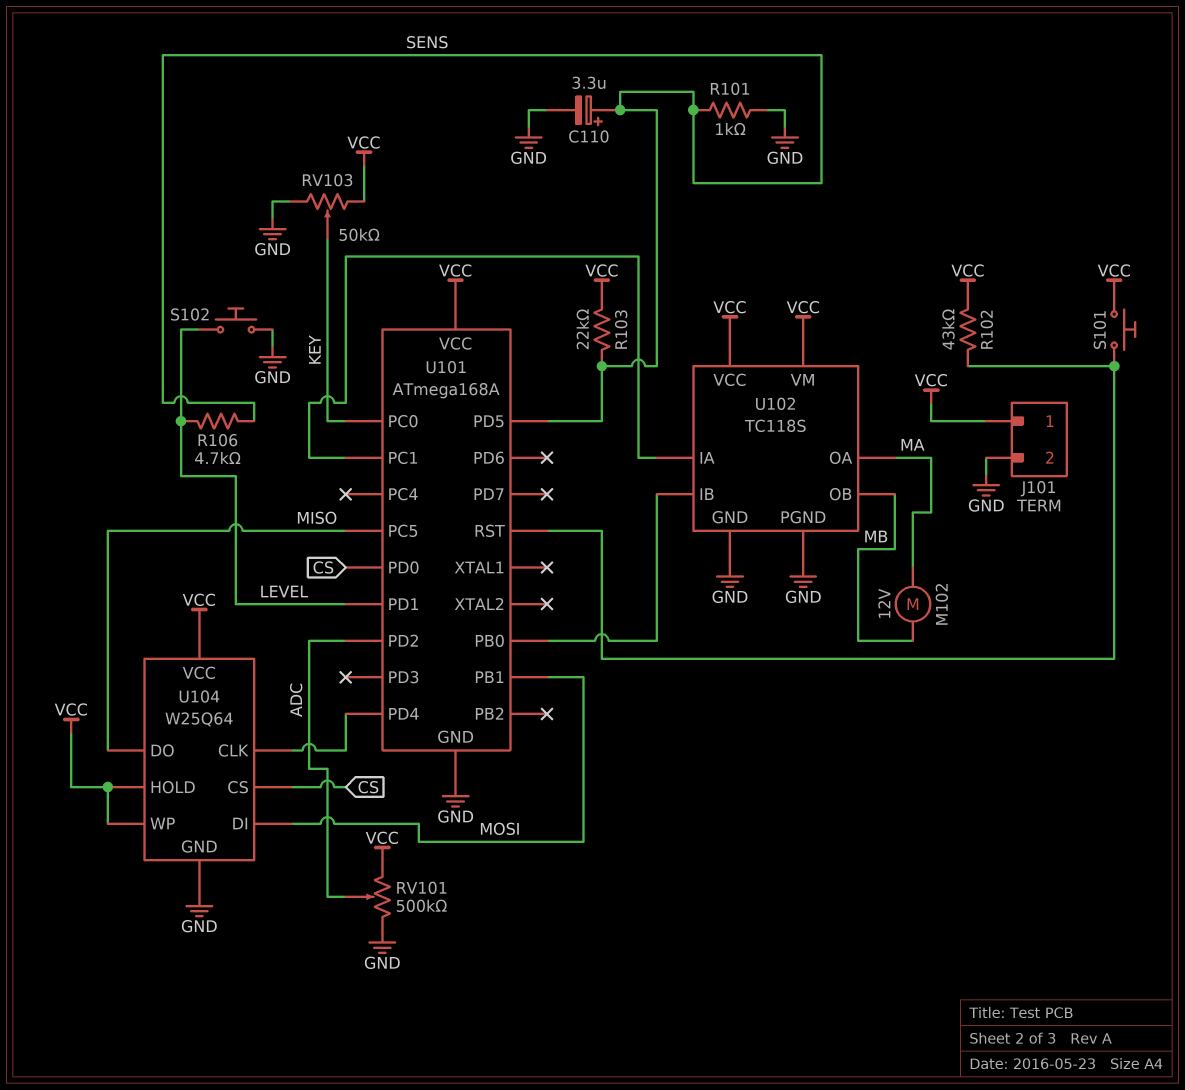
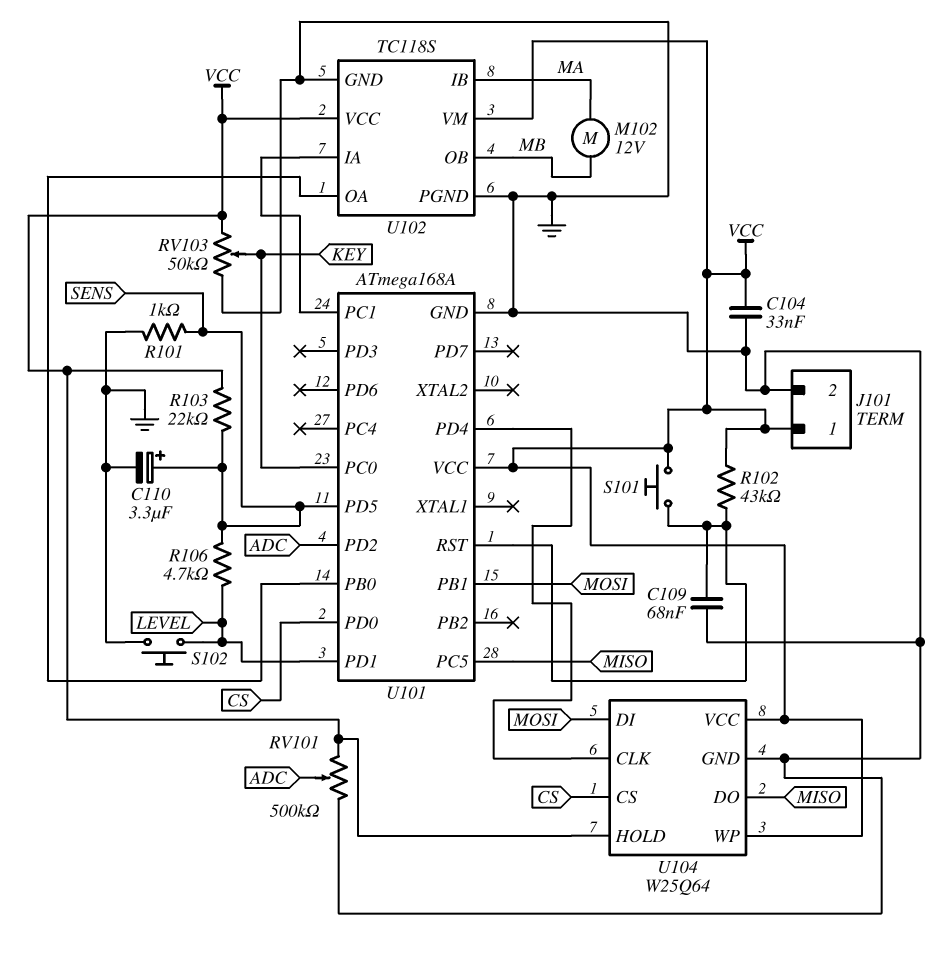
C104: none -> 33nF (GND, VCC)
C109: none -> 68nF (GND, U101/RST)
U102 pin IB: U101/PB0 -> MA
U102 pin OA: MA -> U101/PB0

